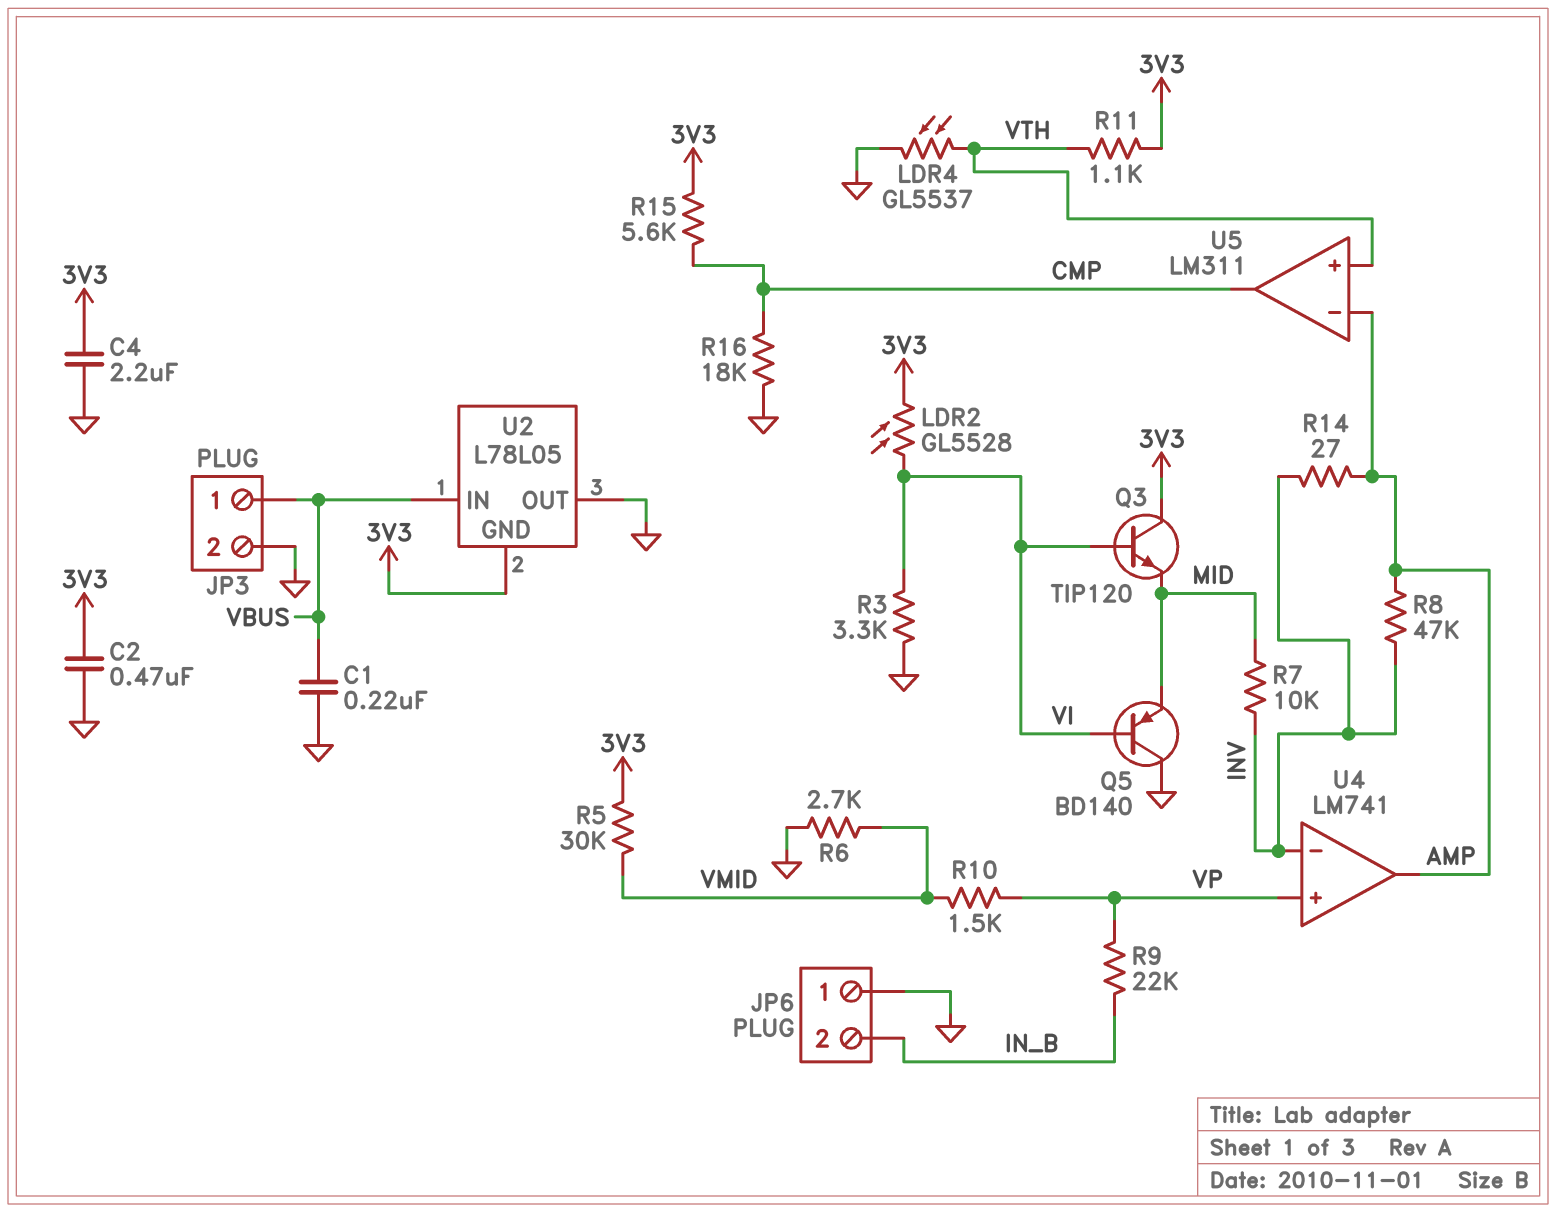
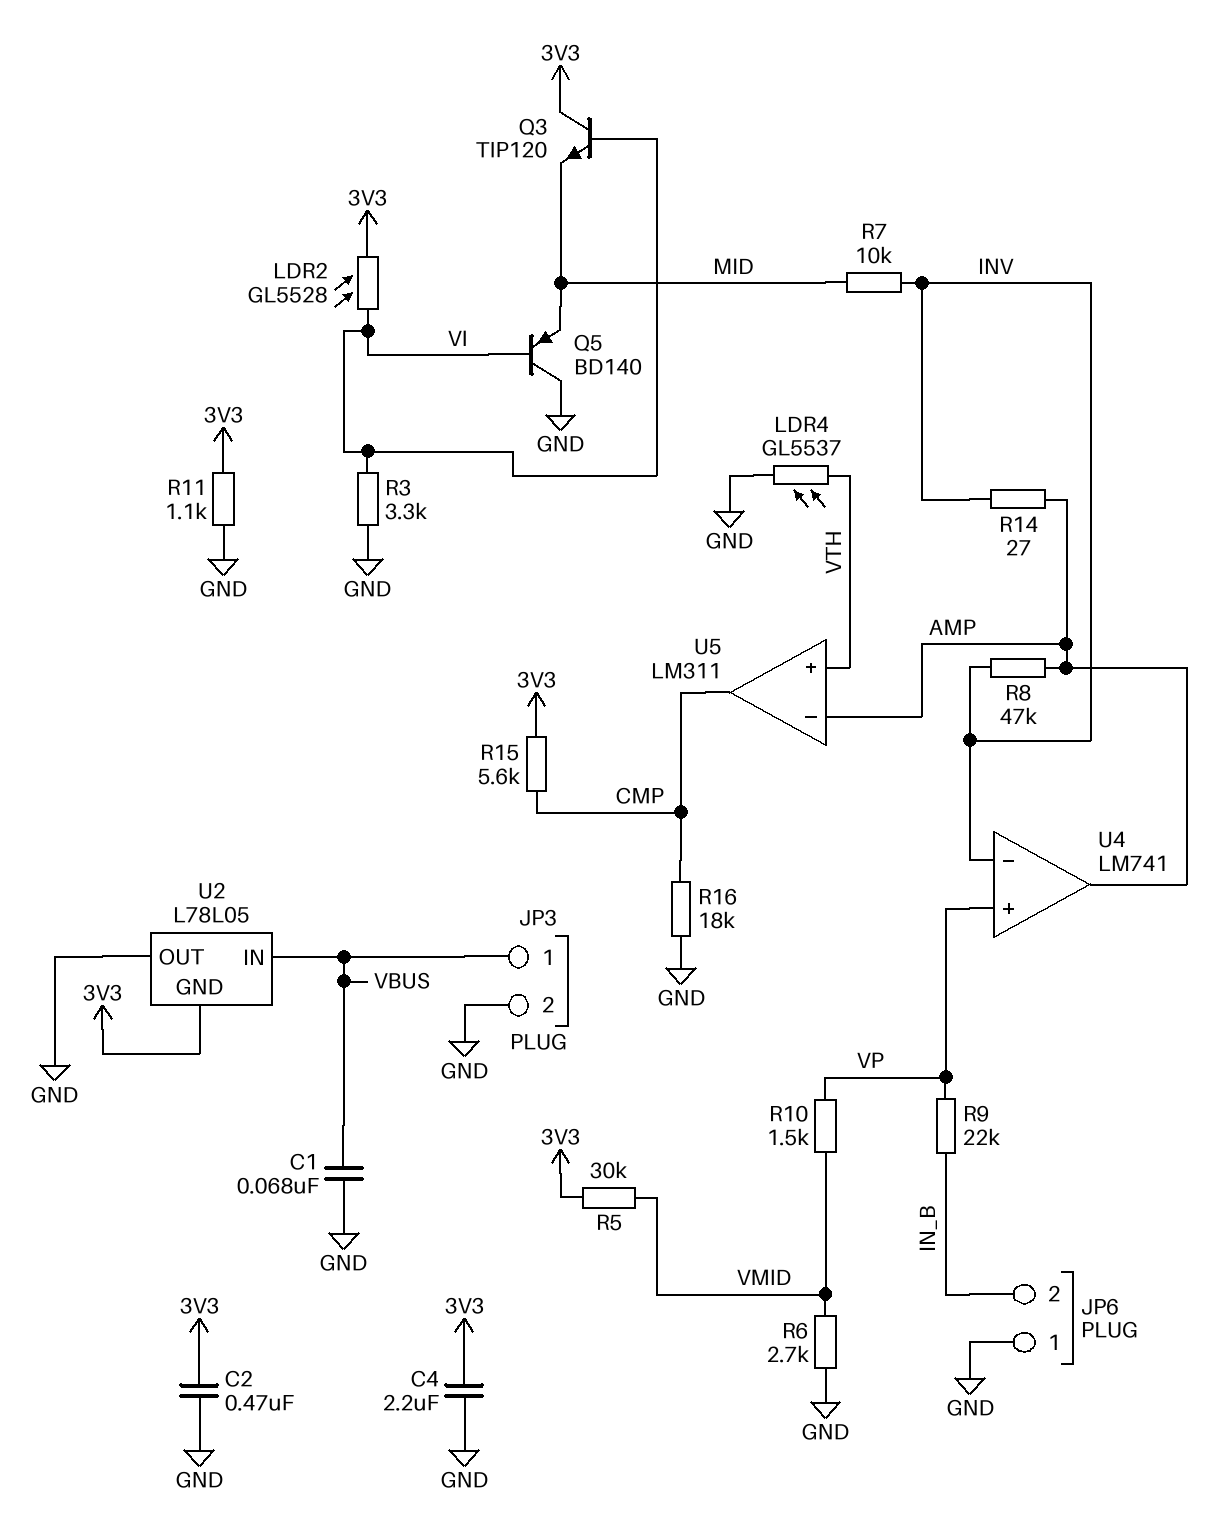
C1: 220nF (GND, VBUS) -> 68nF (GND, VBUS)
R11: 1.1k (3V3, VTH) -> 1.1k (3V3, GND)

